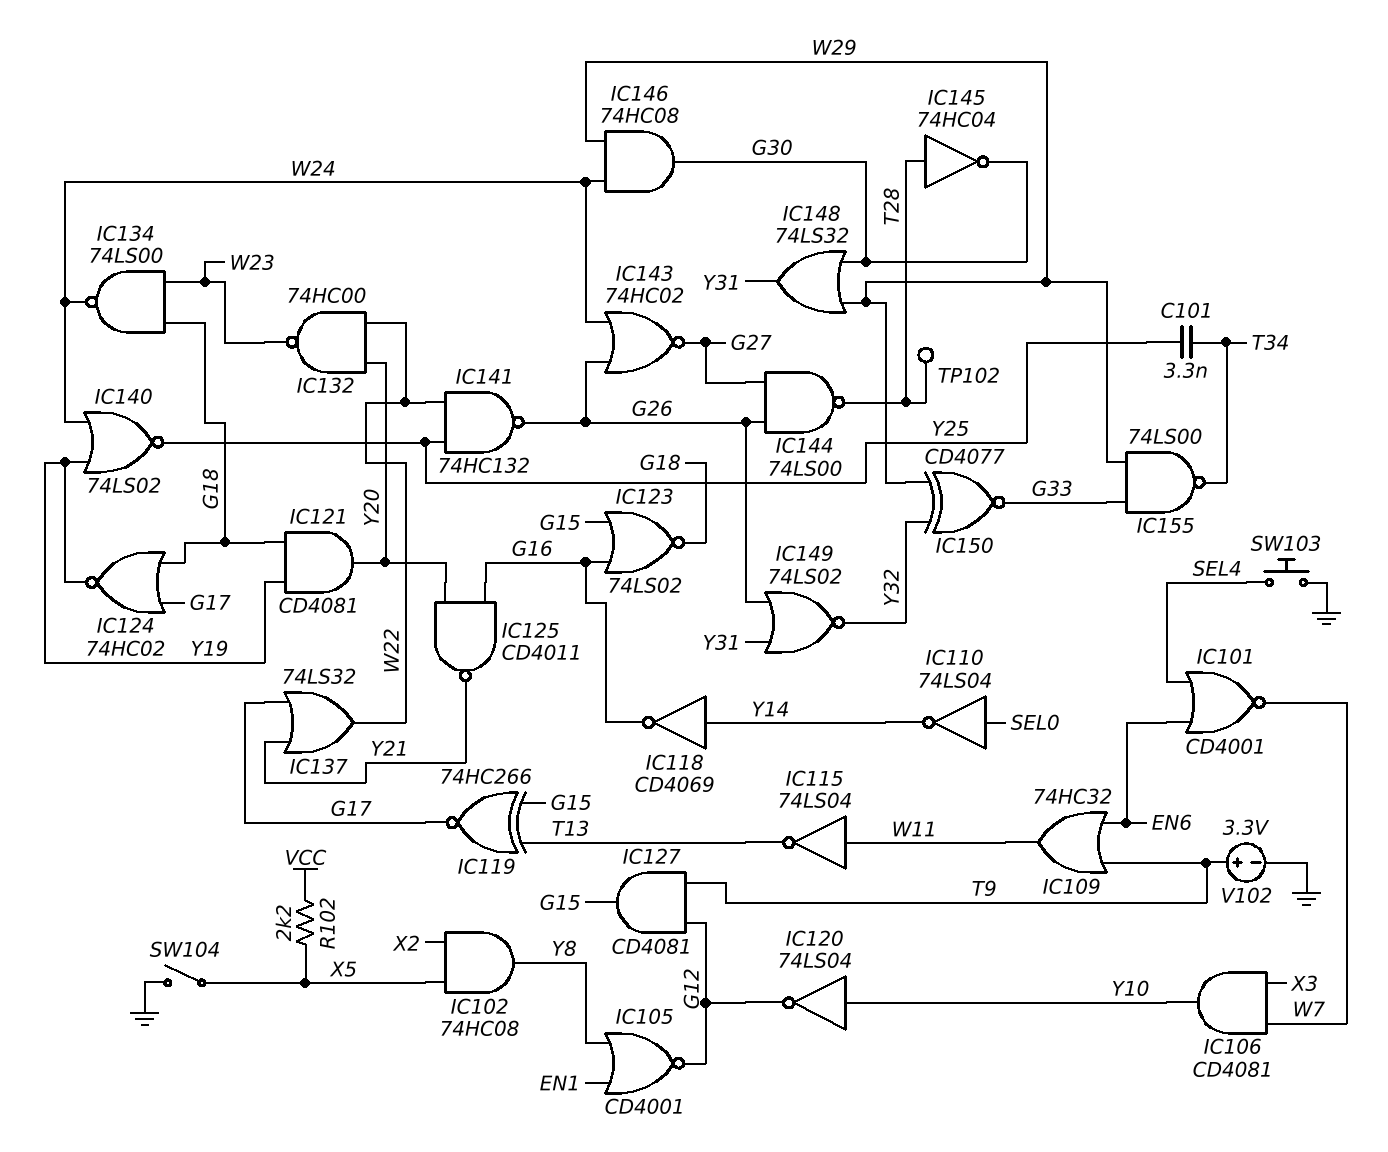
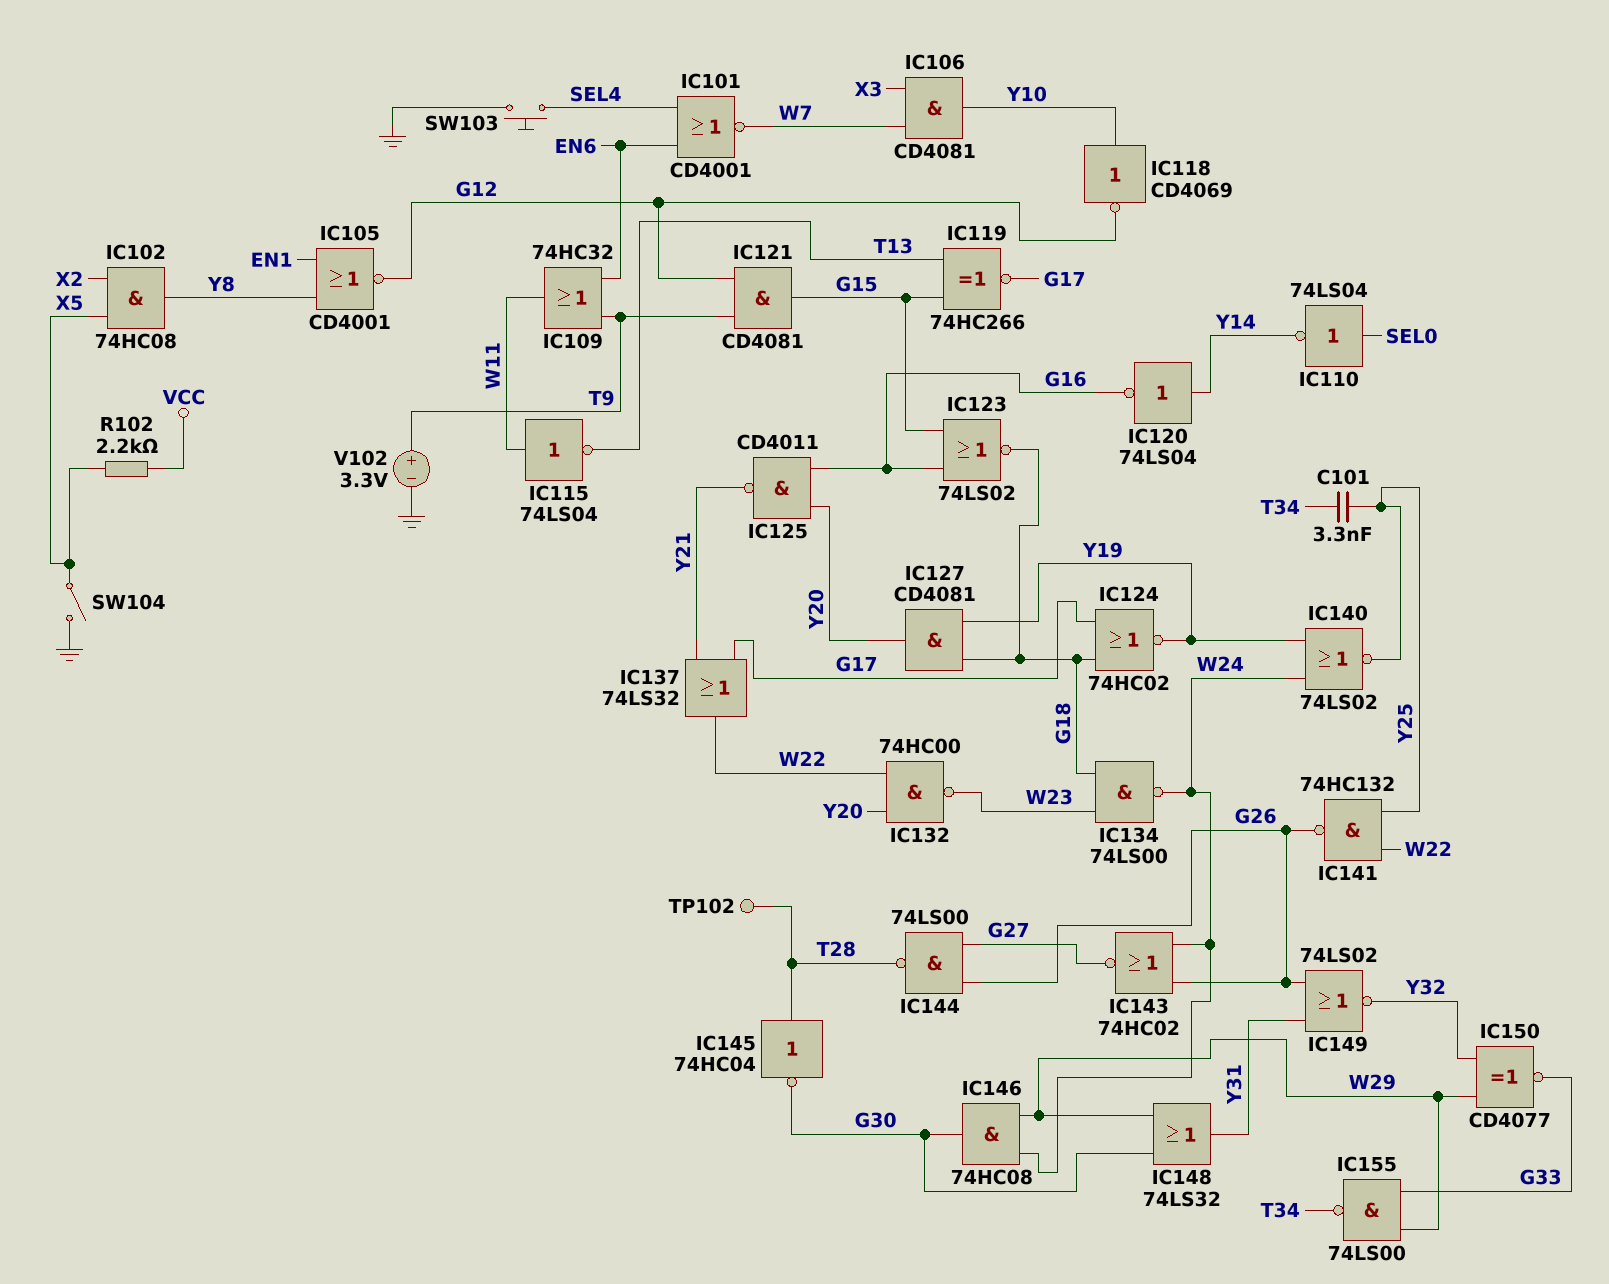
IC118: NOT CD4069 (in Y14, out G16) -> NOT CD4069 (in Y10, out G12)
IC120: NOT 74LS04 (in Y10, out G12) -> NOT 74LS04 (in Y14, out G16)
IC121: AND CD4081 (in G18, in Y19, out Y20) -> AND CD4081 (in G12, in T9, out G15)
IC127: AND CD4081 (in G12, in T9, out G15) -> AND CD4081 (in G18, in Y19, out Y20)

